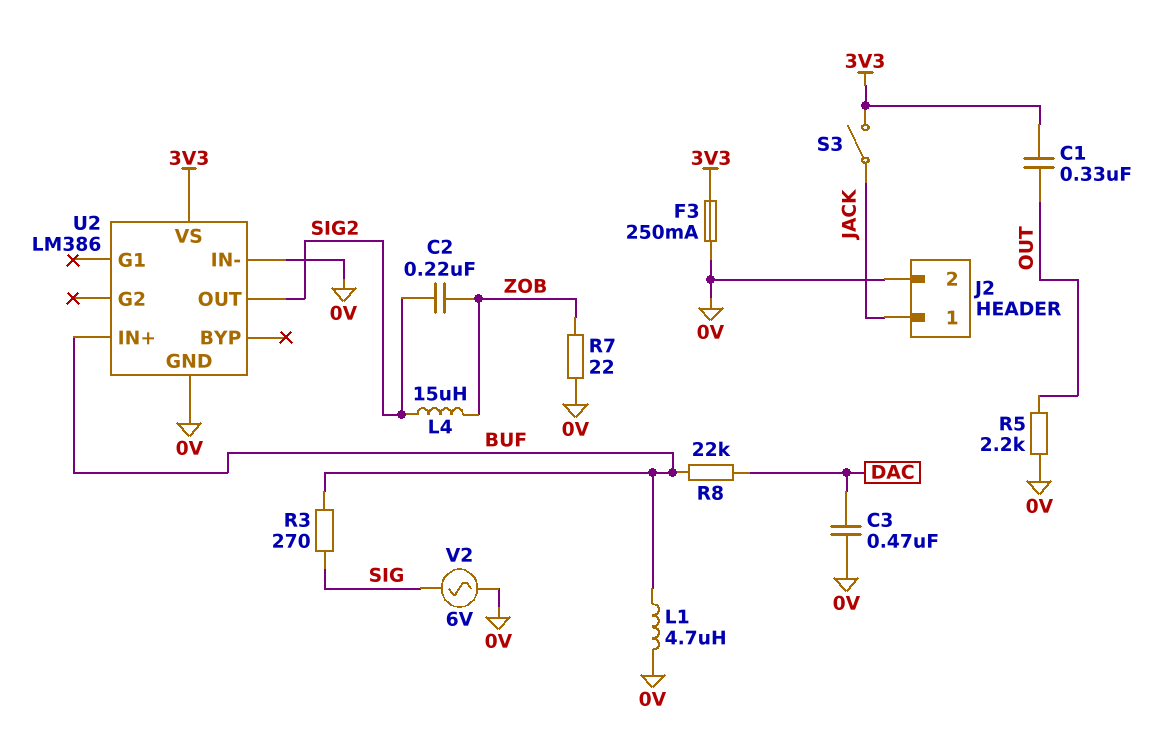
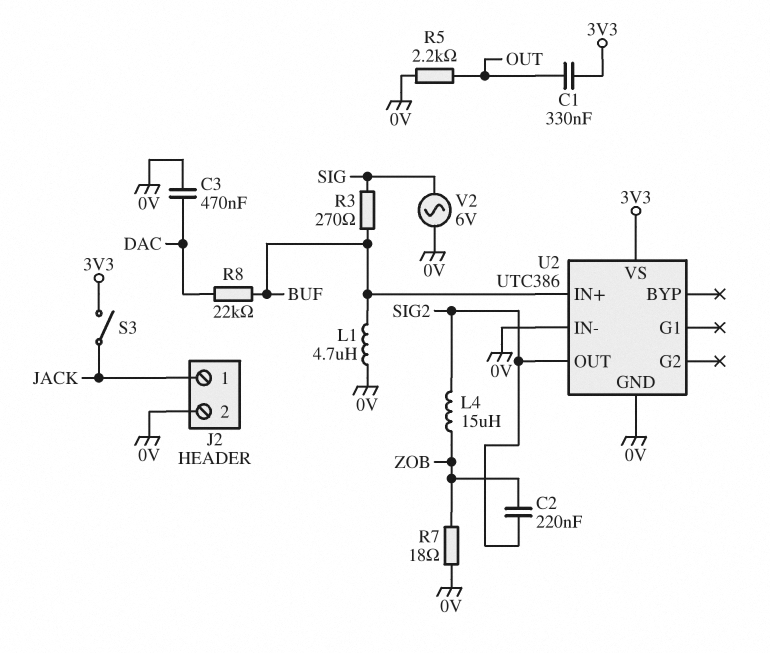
F3: 250mA (0V, 3V3) -> none
R7: 22 (0V, ZOB) -> 18 (0V, ZOB)
U2: LM386 -> UTC386

